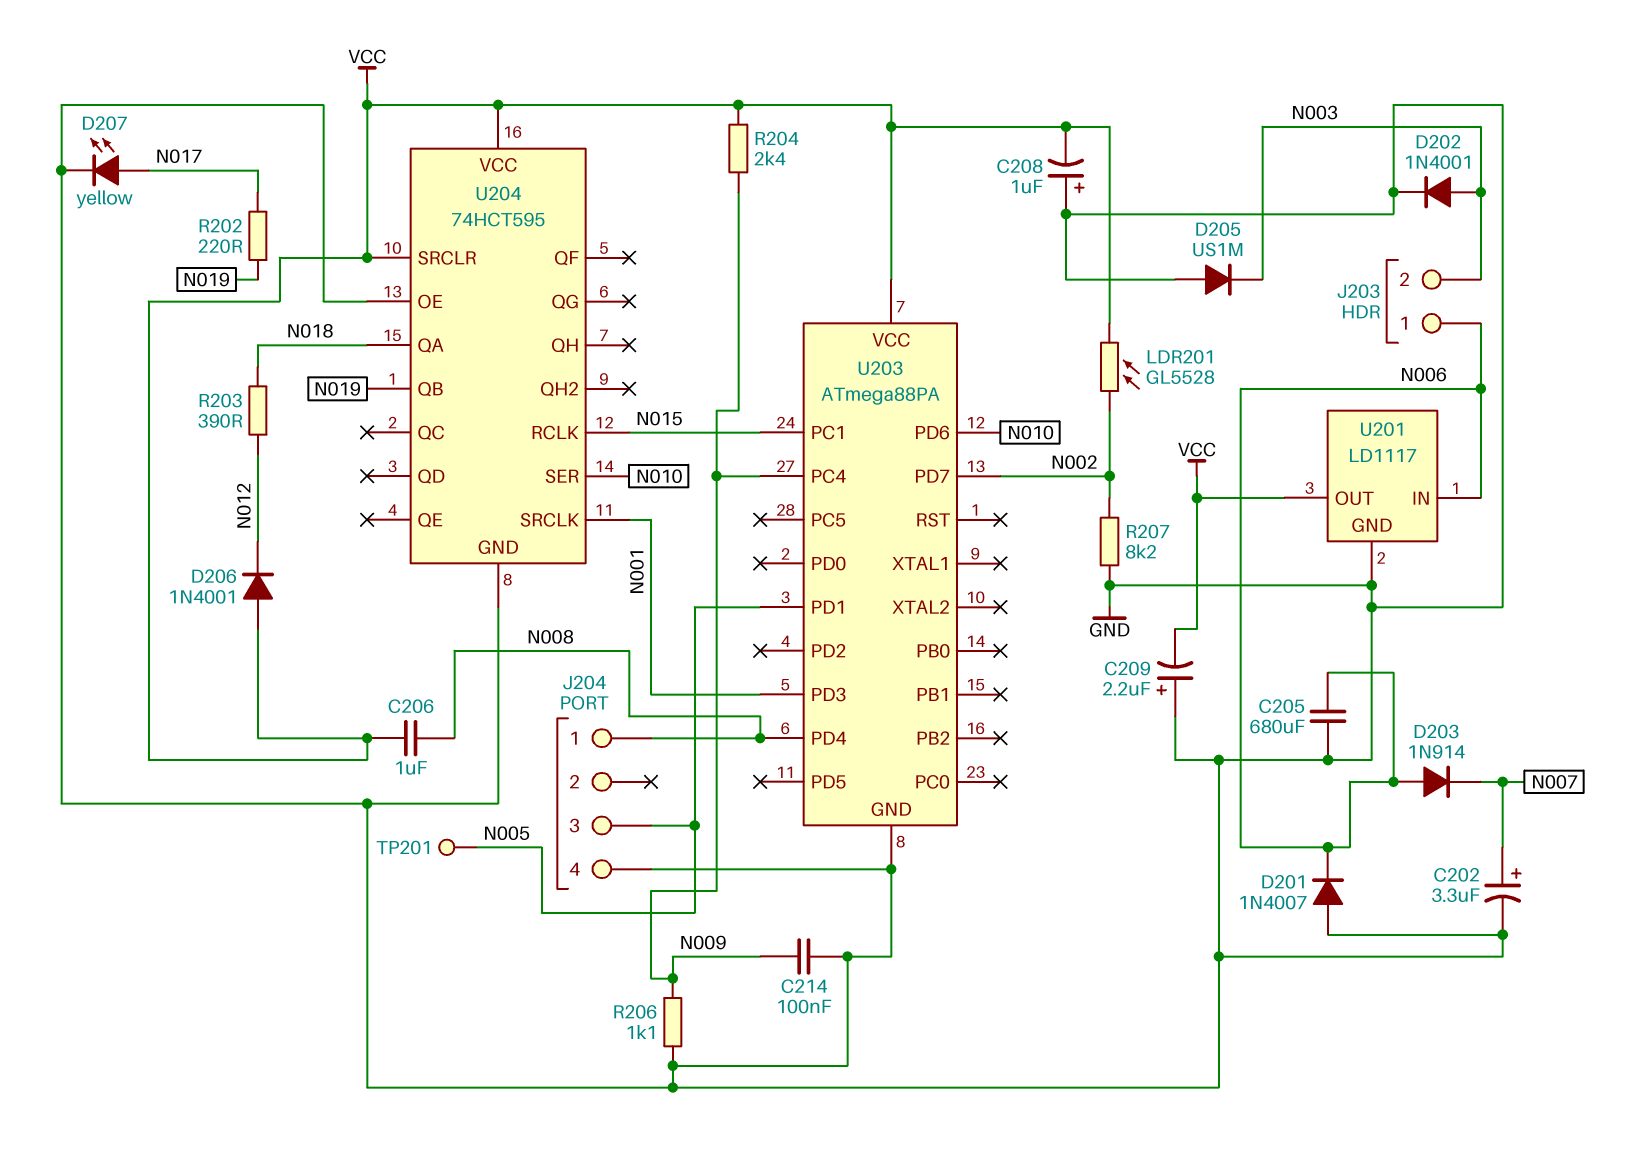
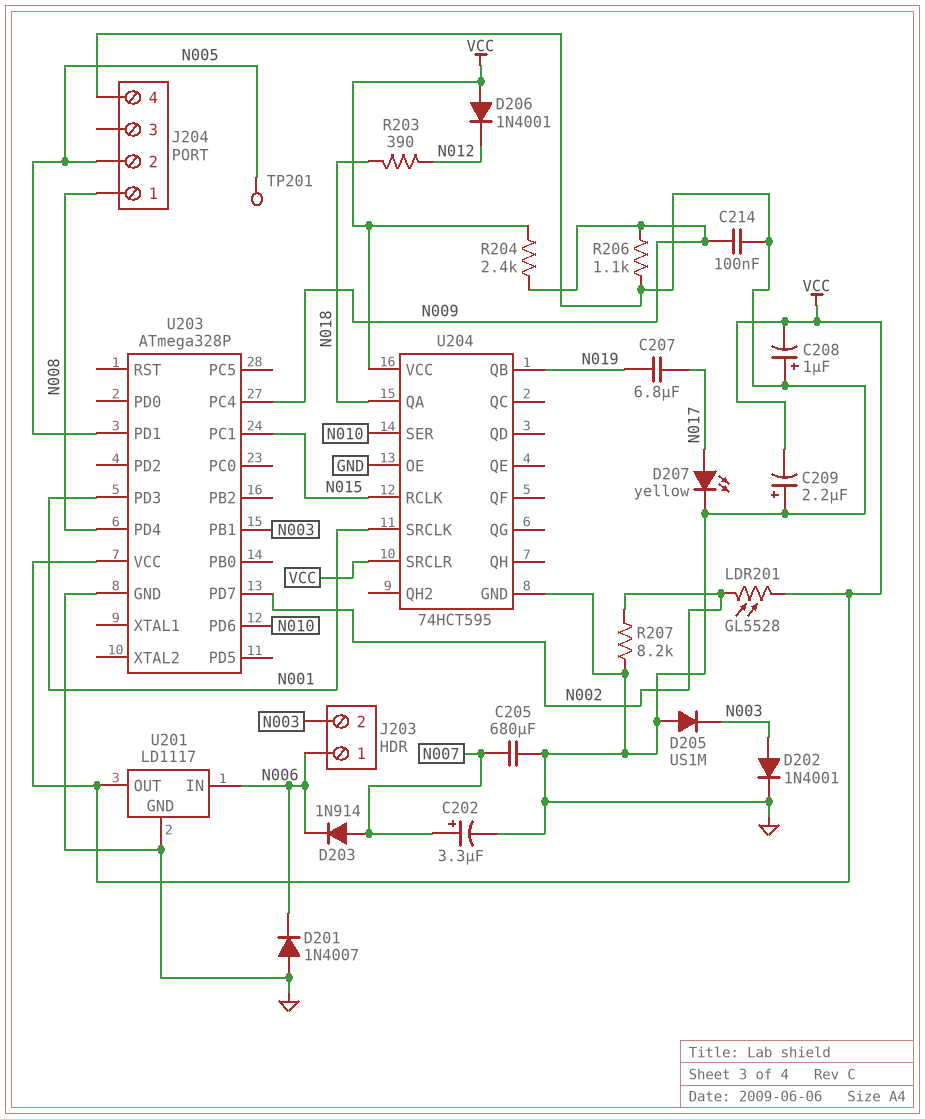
C205: 680uF (GND, N006) -> 680uF (GND, N007)
C206: 1uF (N008, VCC) -> none
C207: none -> 6.8uF (N017, N019)
D203: diode 1N914 (A N006, K N007) -> diode 1N914 (A N007, K N006)
J204 pin 2: none -> N005
J204 pin 3: N005 -> none
R202: 220 (N017, N019) -> none
U203: ATmega88PA -> ATmega328P
U203 pin PB1: none -> N003

